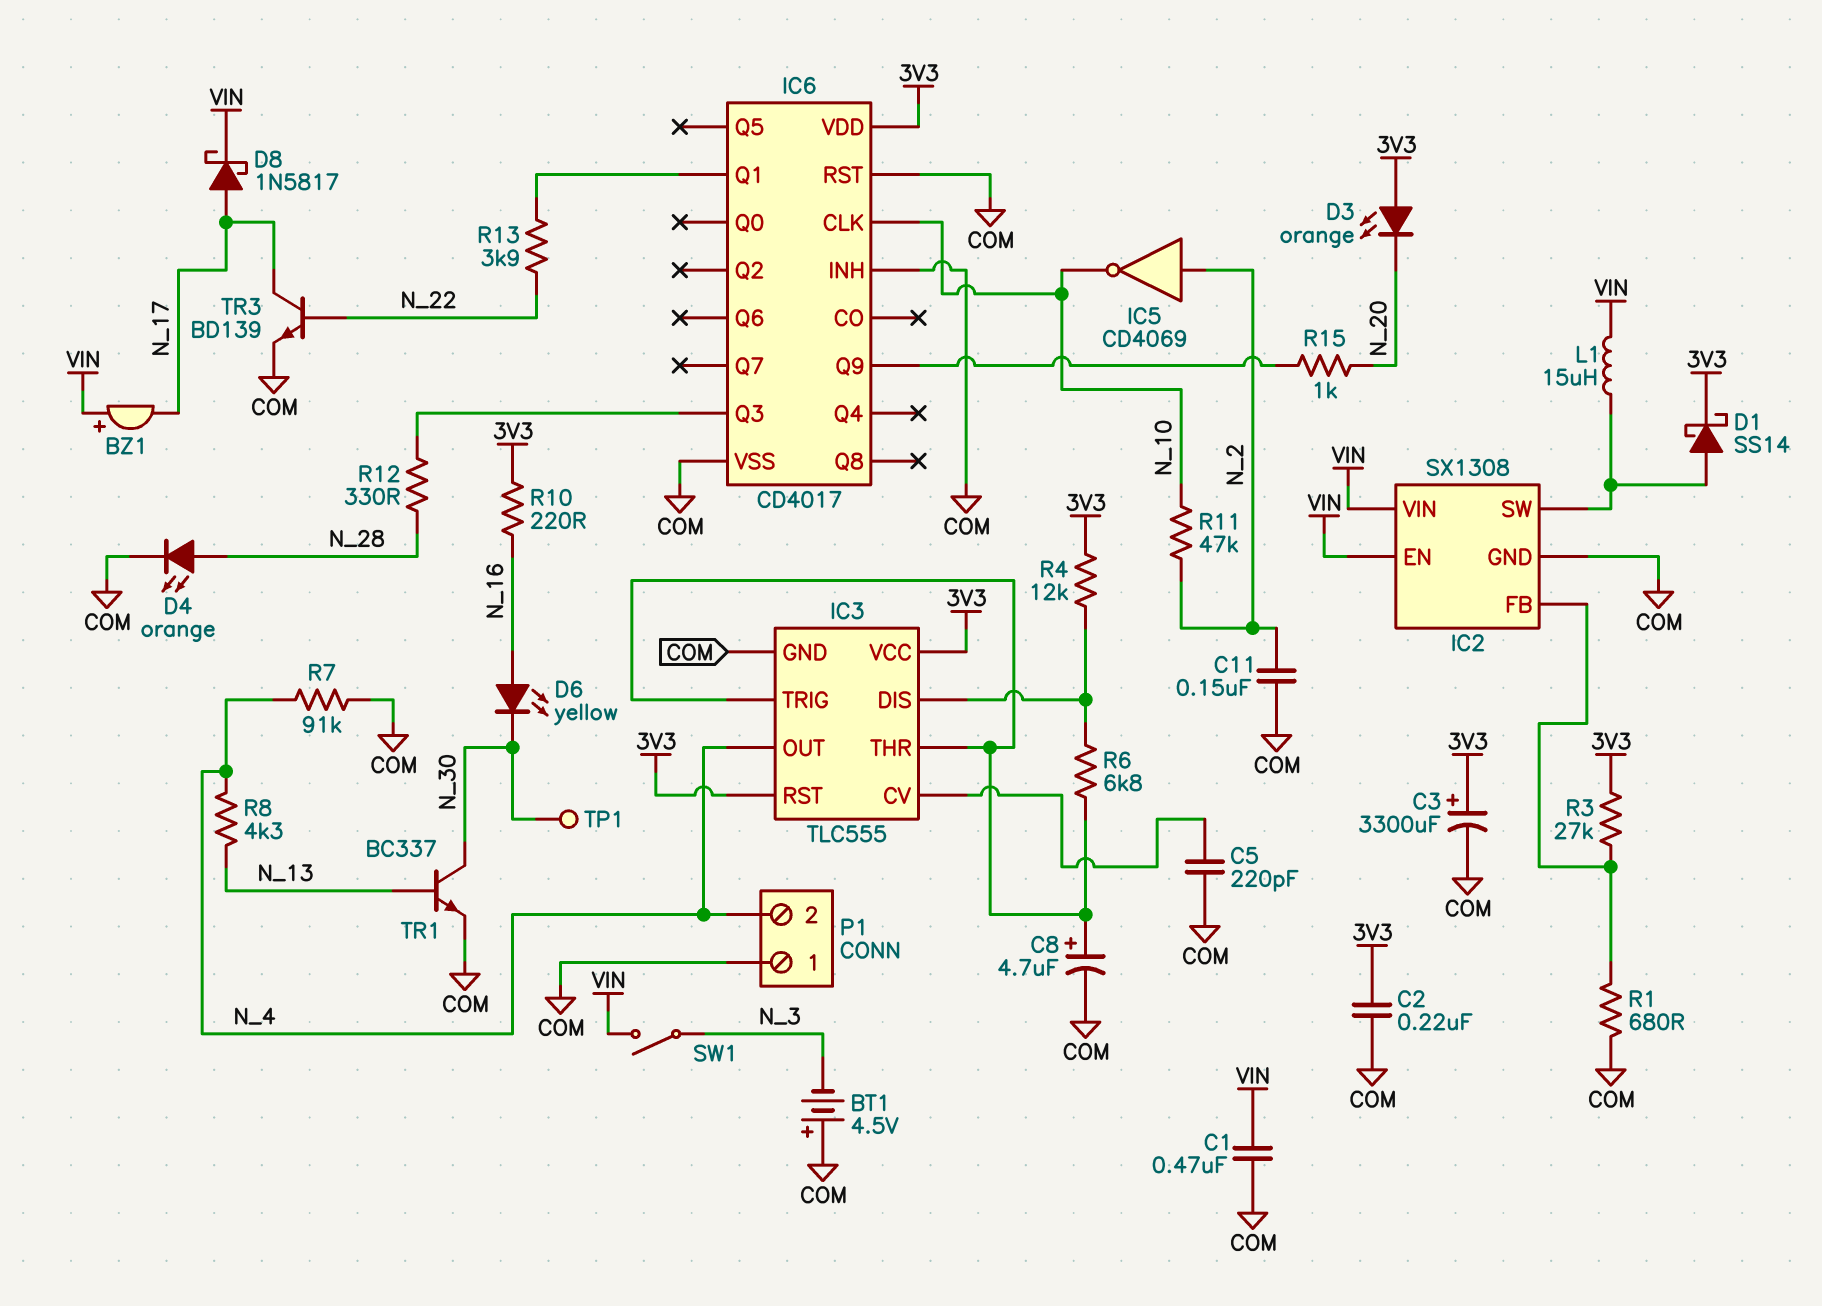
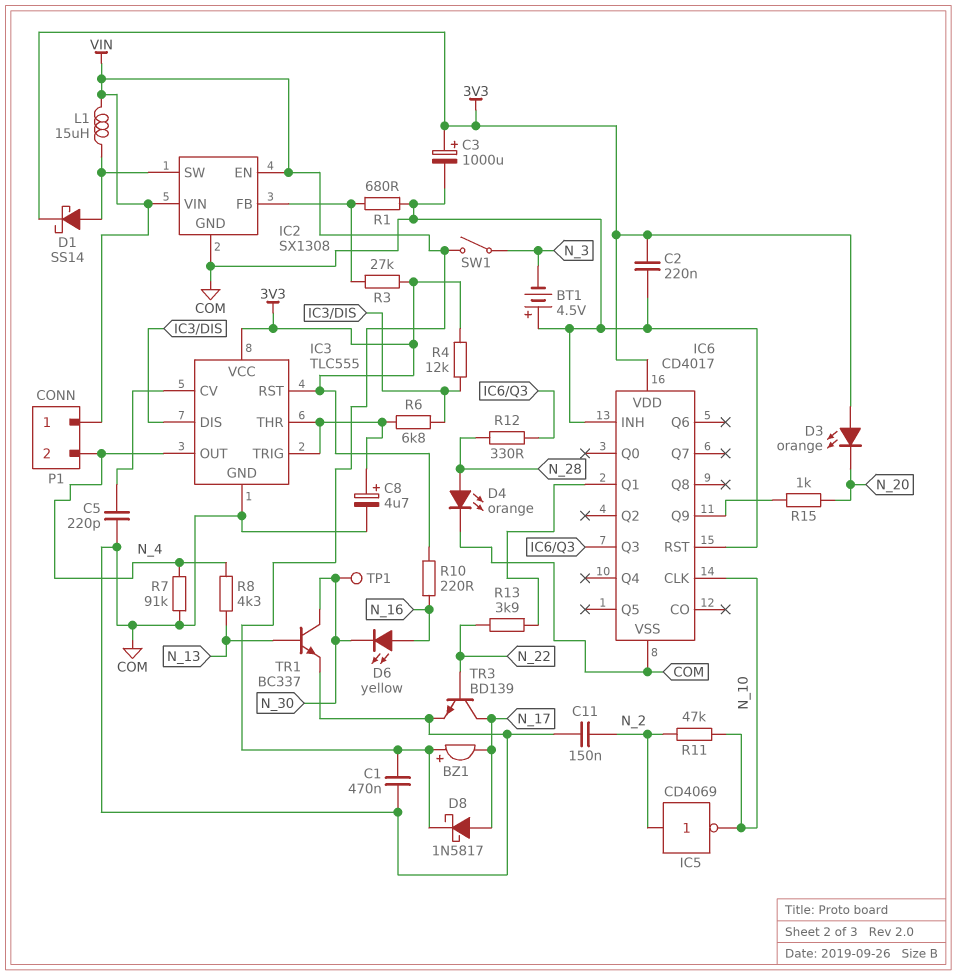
C3: 3300uF (plus 3V3, minus COM) -> 1000uF (plus 3V3, minus COM)
P1 pin 1: COM -> VIN

